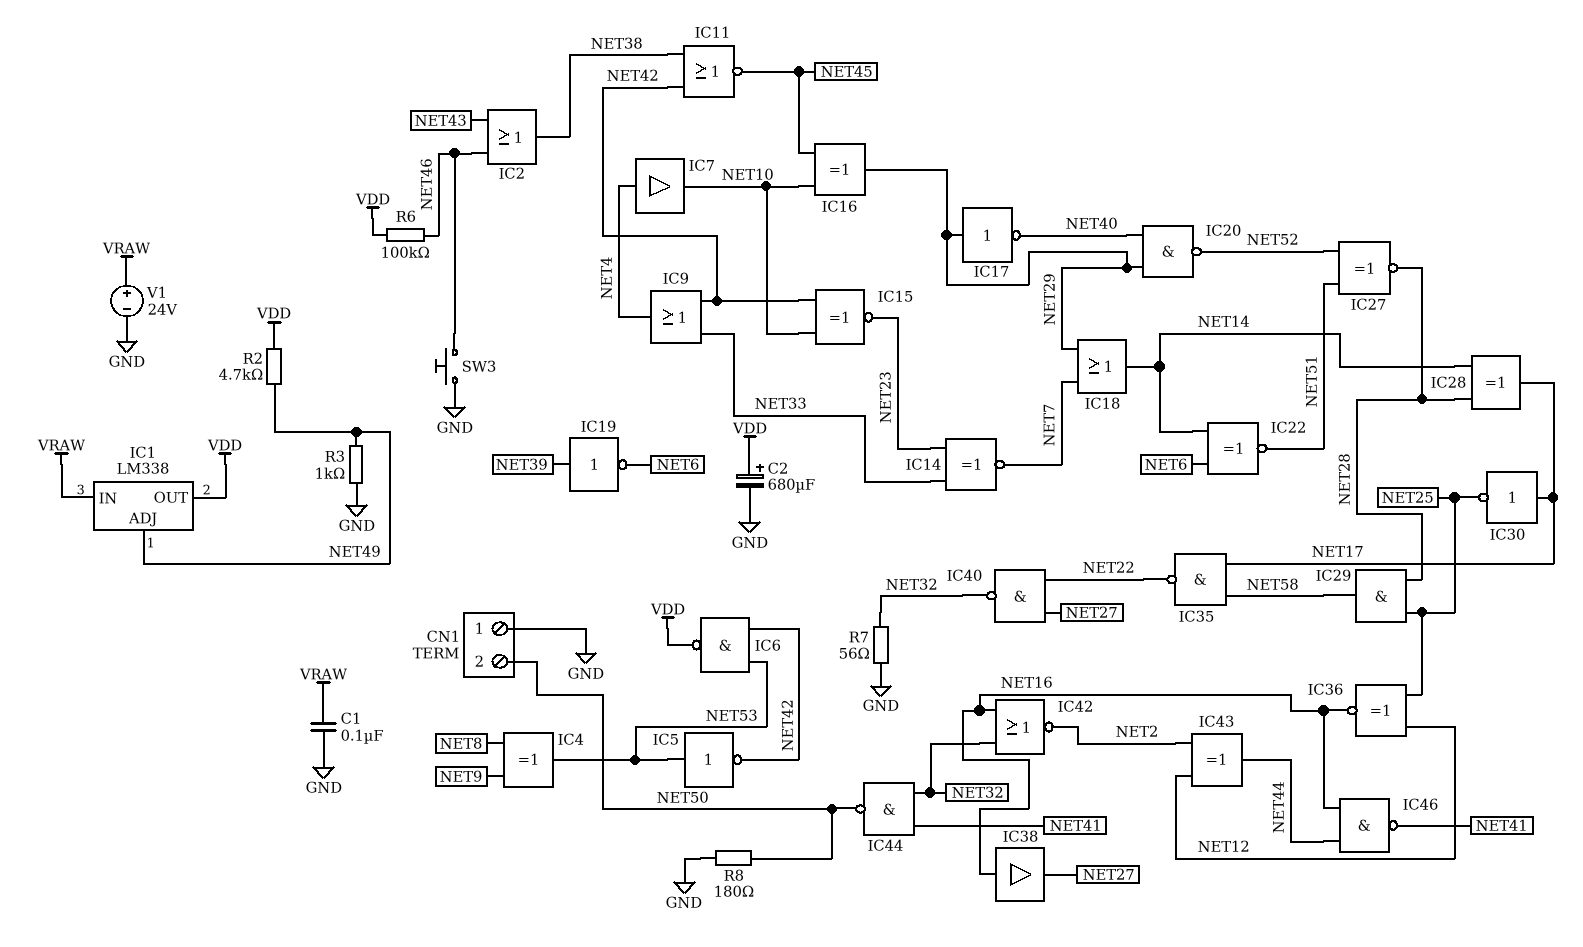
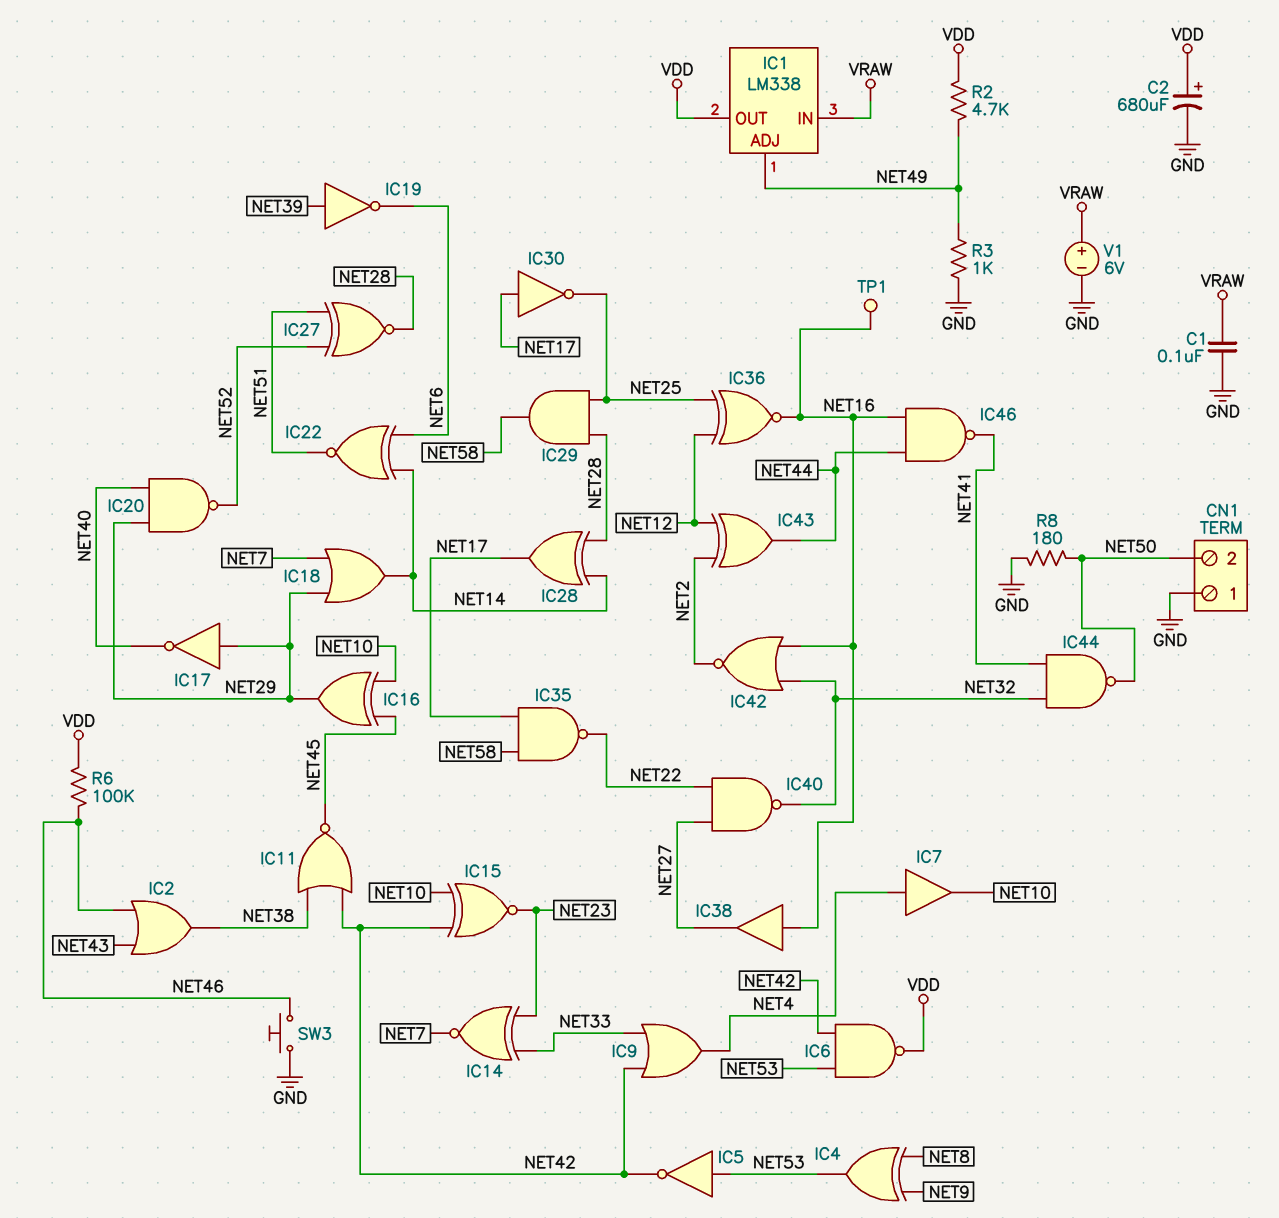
R7: 56 (GND, NET32) -> none
TP1: none -> test point (NET16)
V1: 24V (plus VRAW, minus GND) -> 6V (plus VRAW, minus GND)

